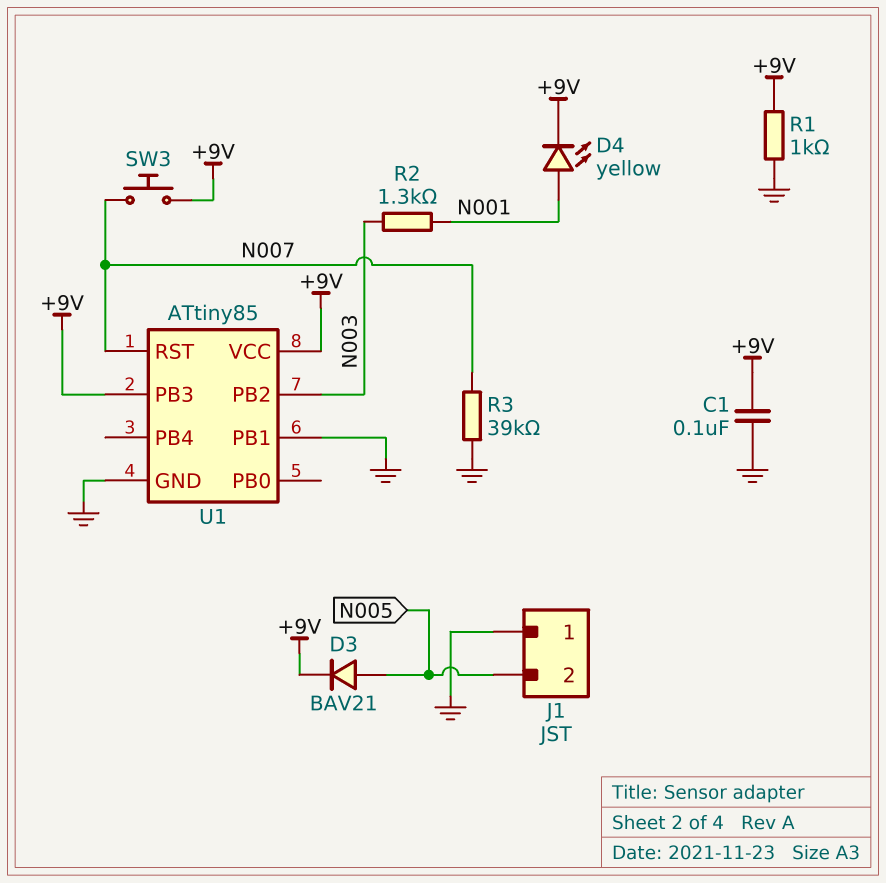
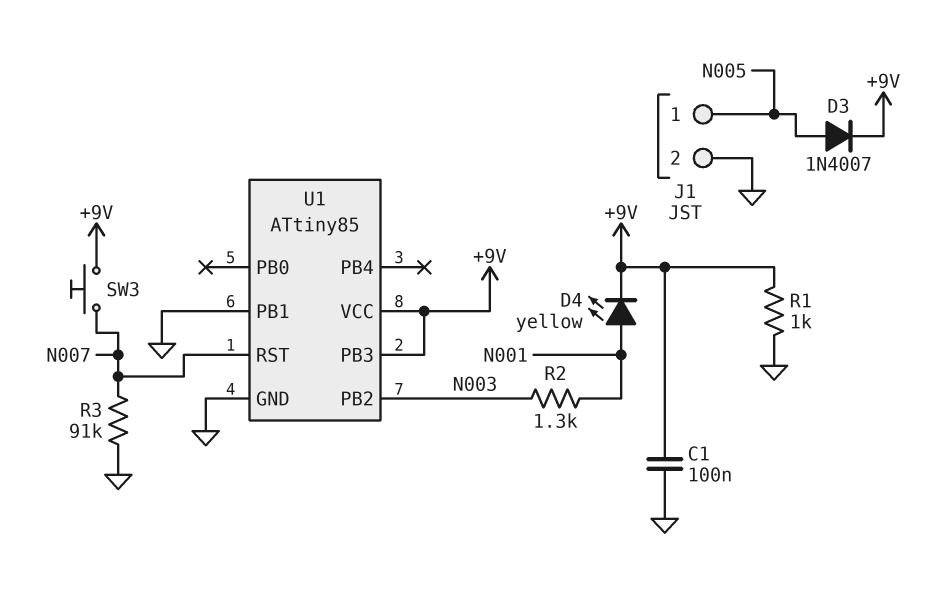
D3: diode BAV21 (A N005, K +9V) -> diode 1N4007 (A N005, K +9V)
J1 pin 1: GND -> N005
J1 pin 2: N005 -> GND
R3: 39k (GND, N007) -> 91k (GND, N007)

